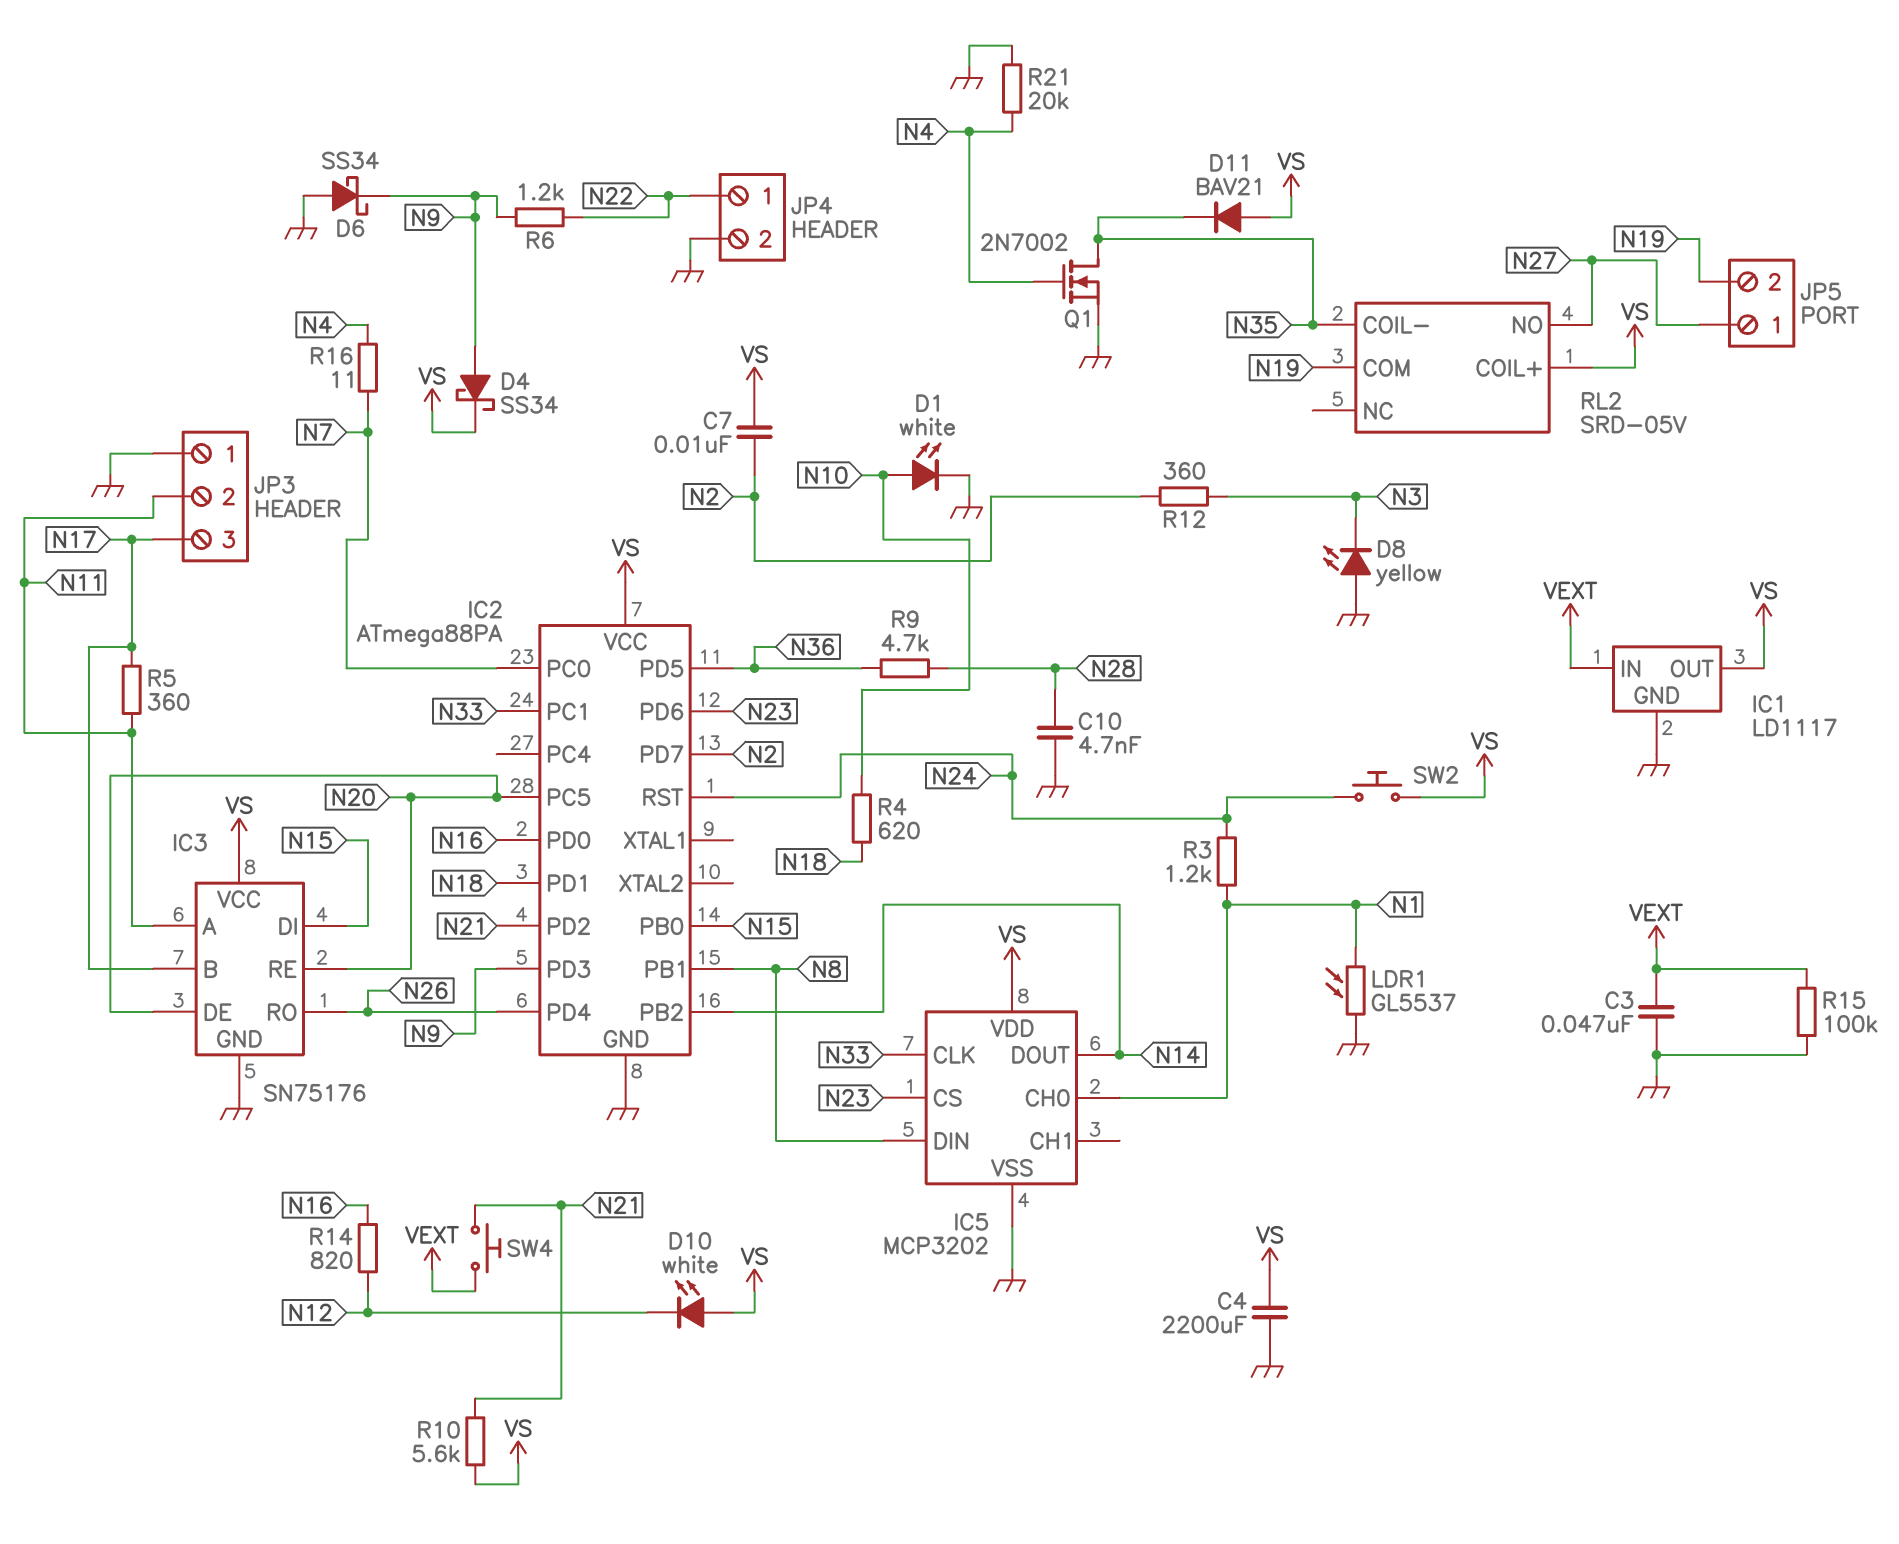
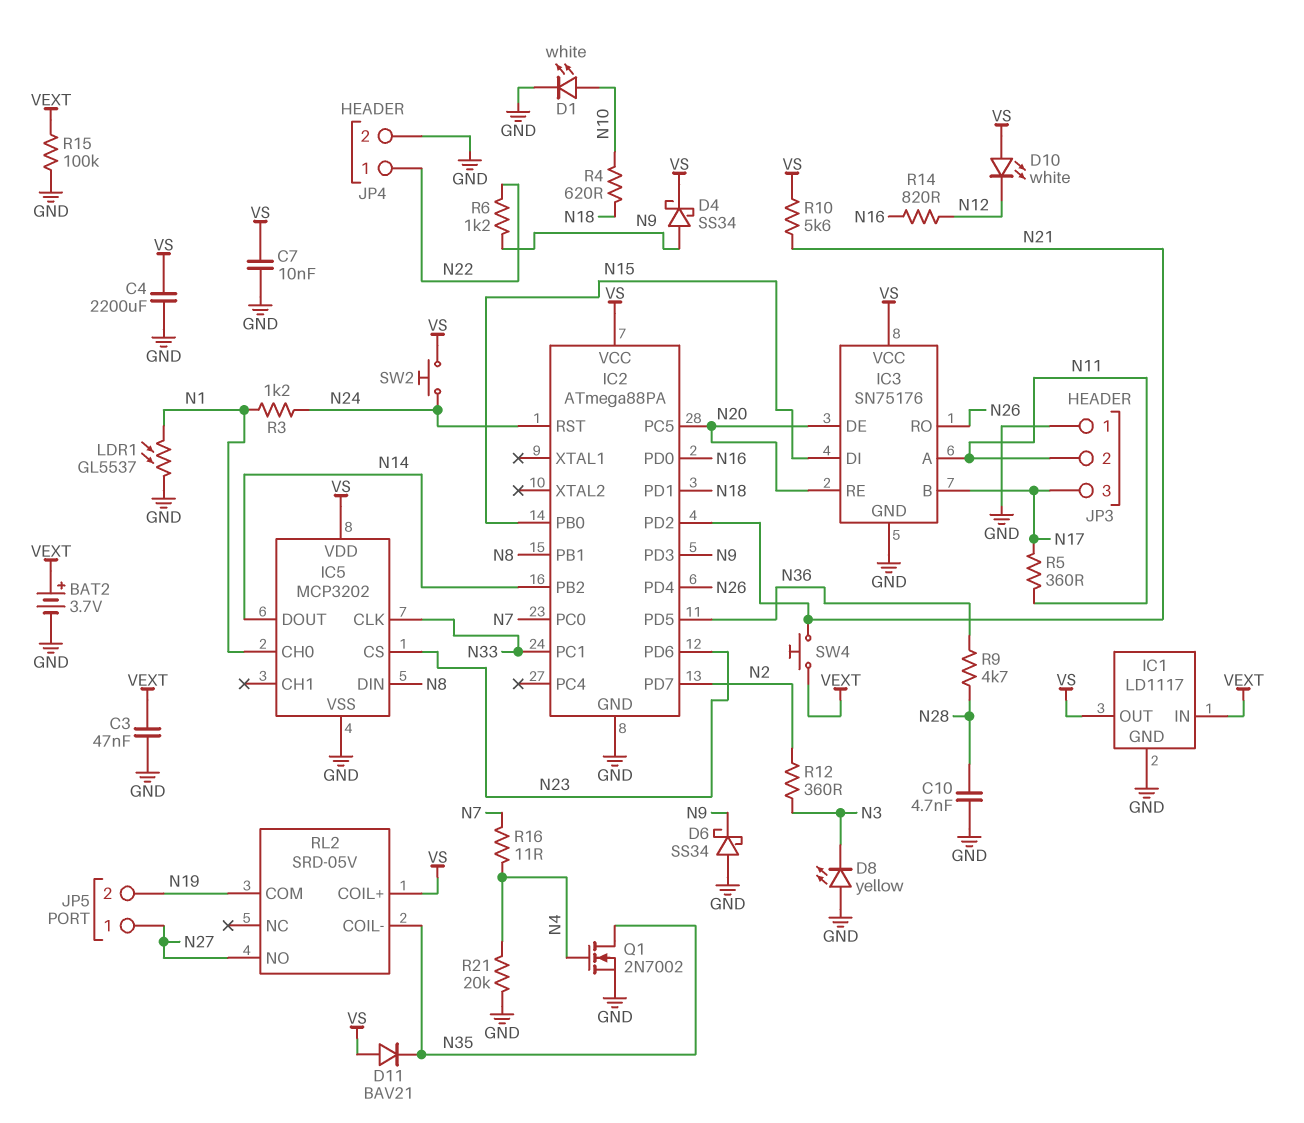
BAT2: none -> 3.7V (plus VEXT, minus GND)
C7: 10nF (N2, VS) -> 10nF (GND, VS)

